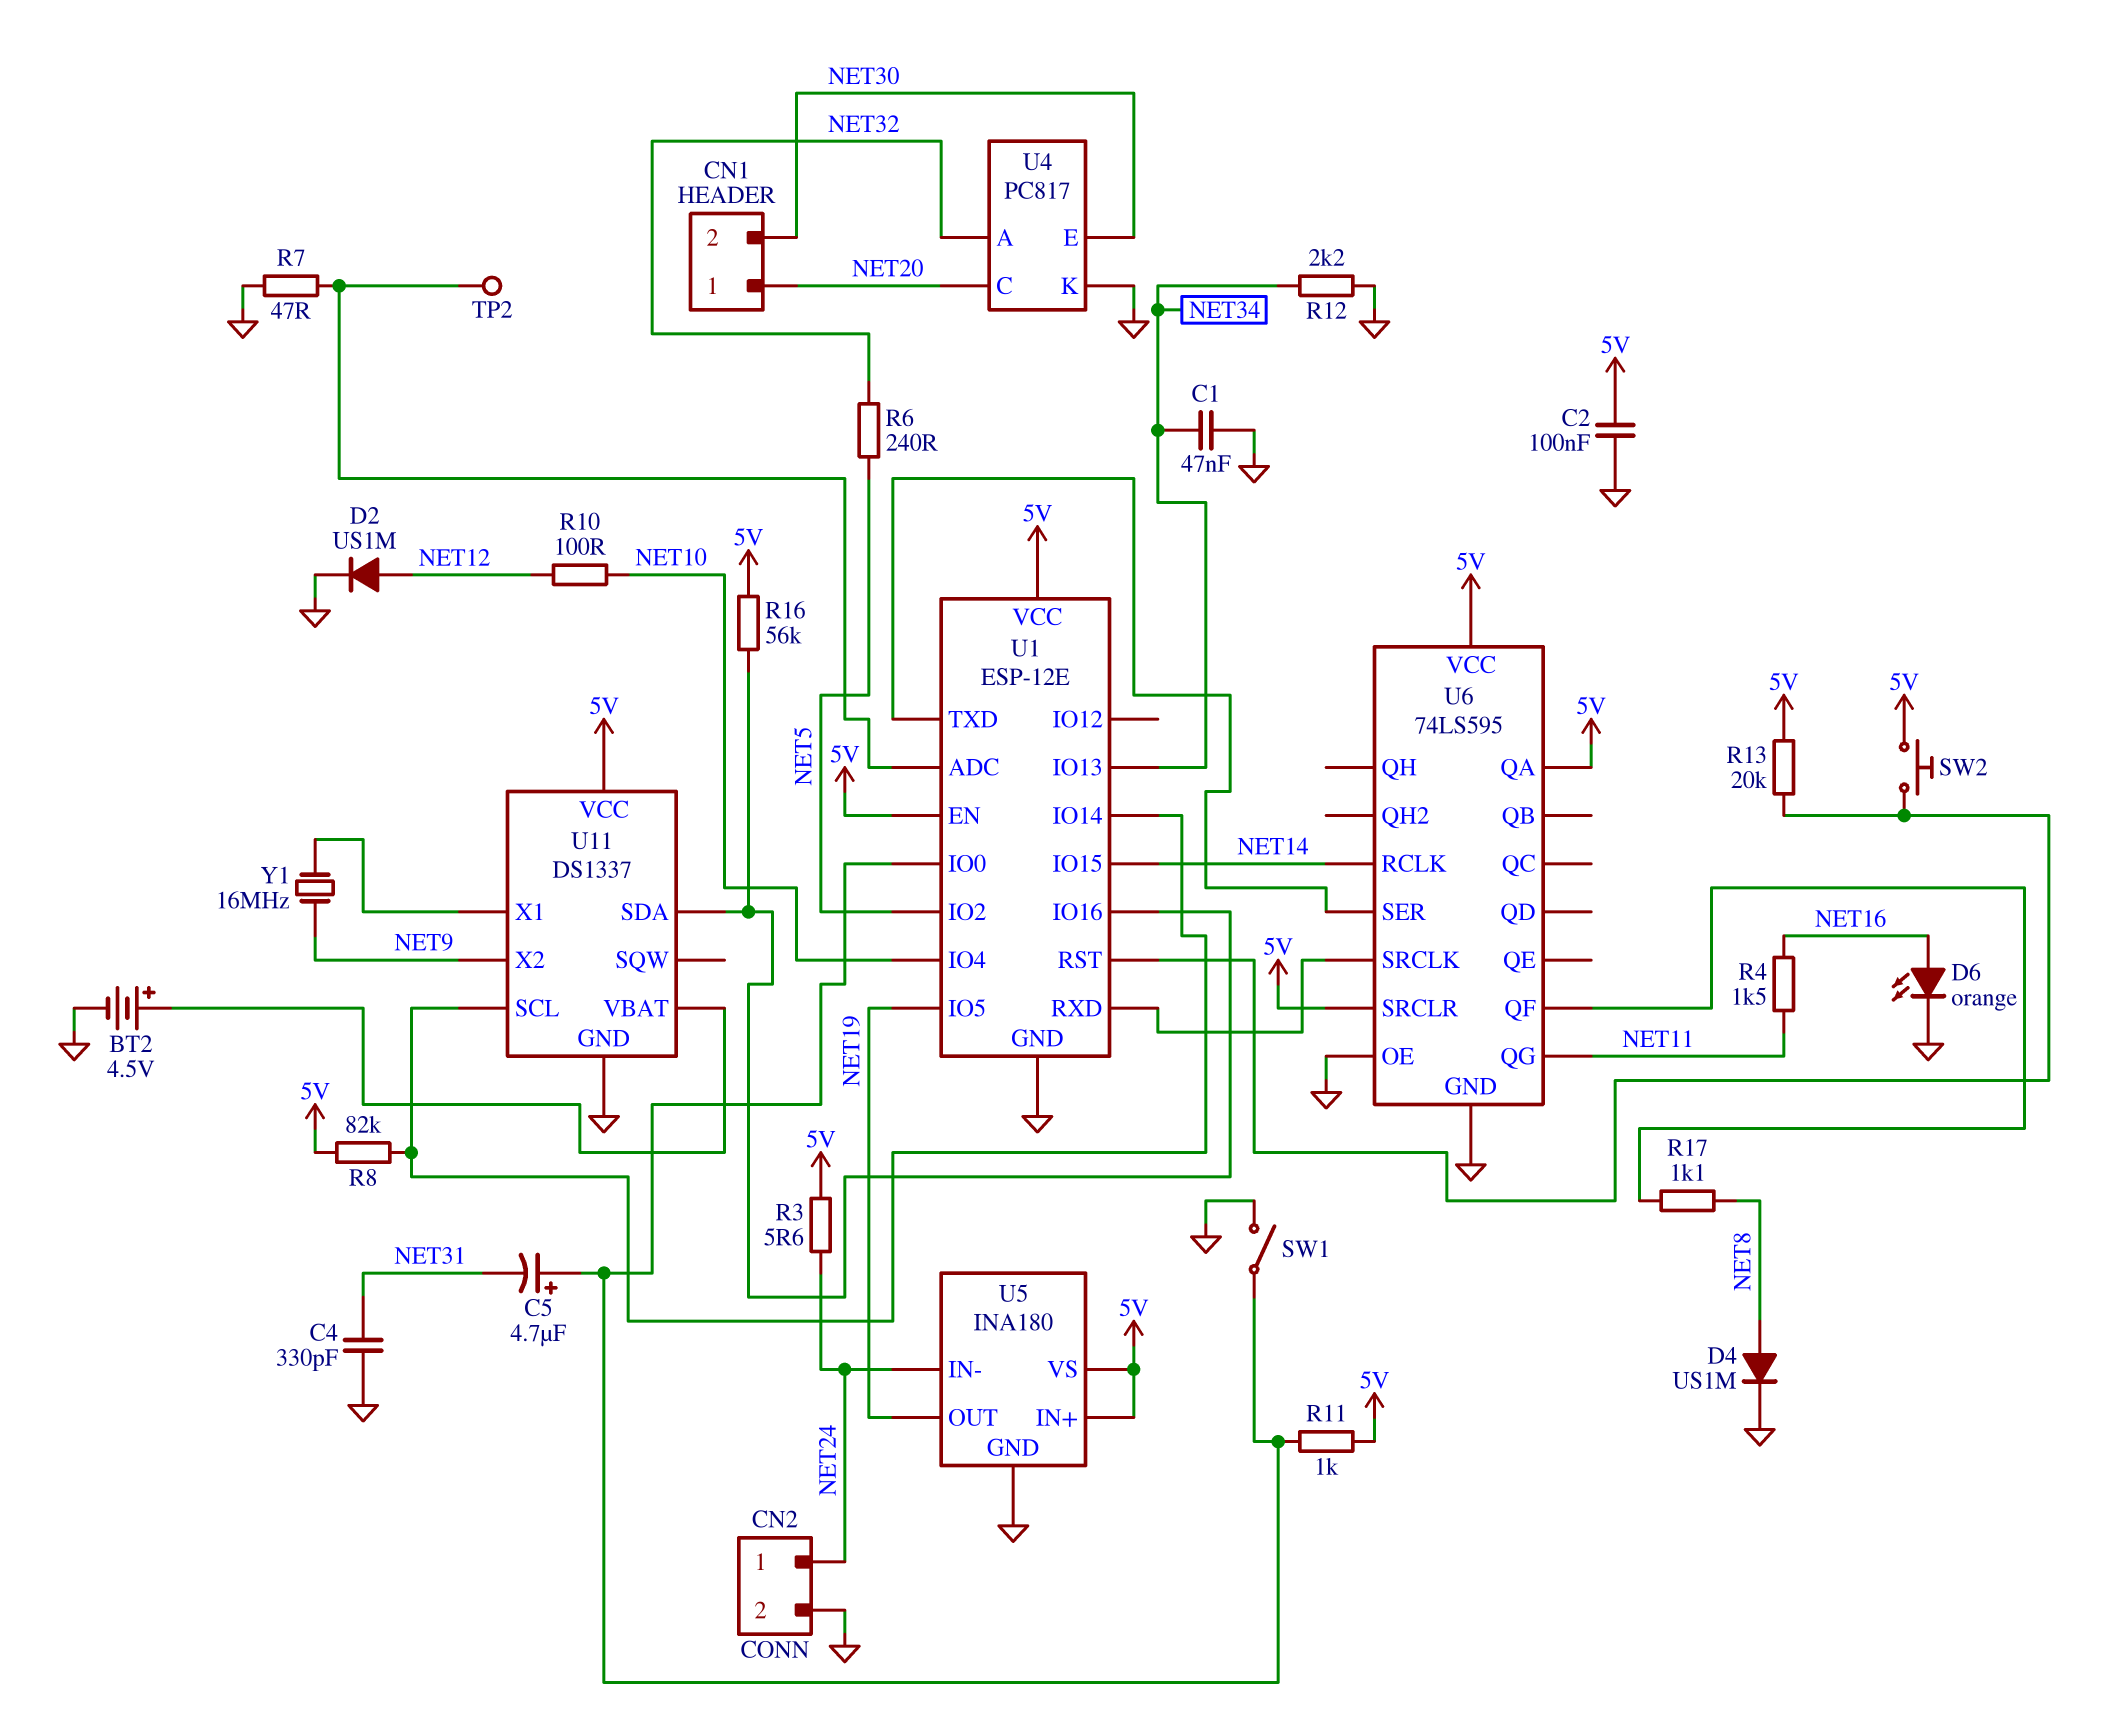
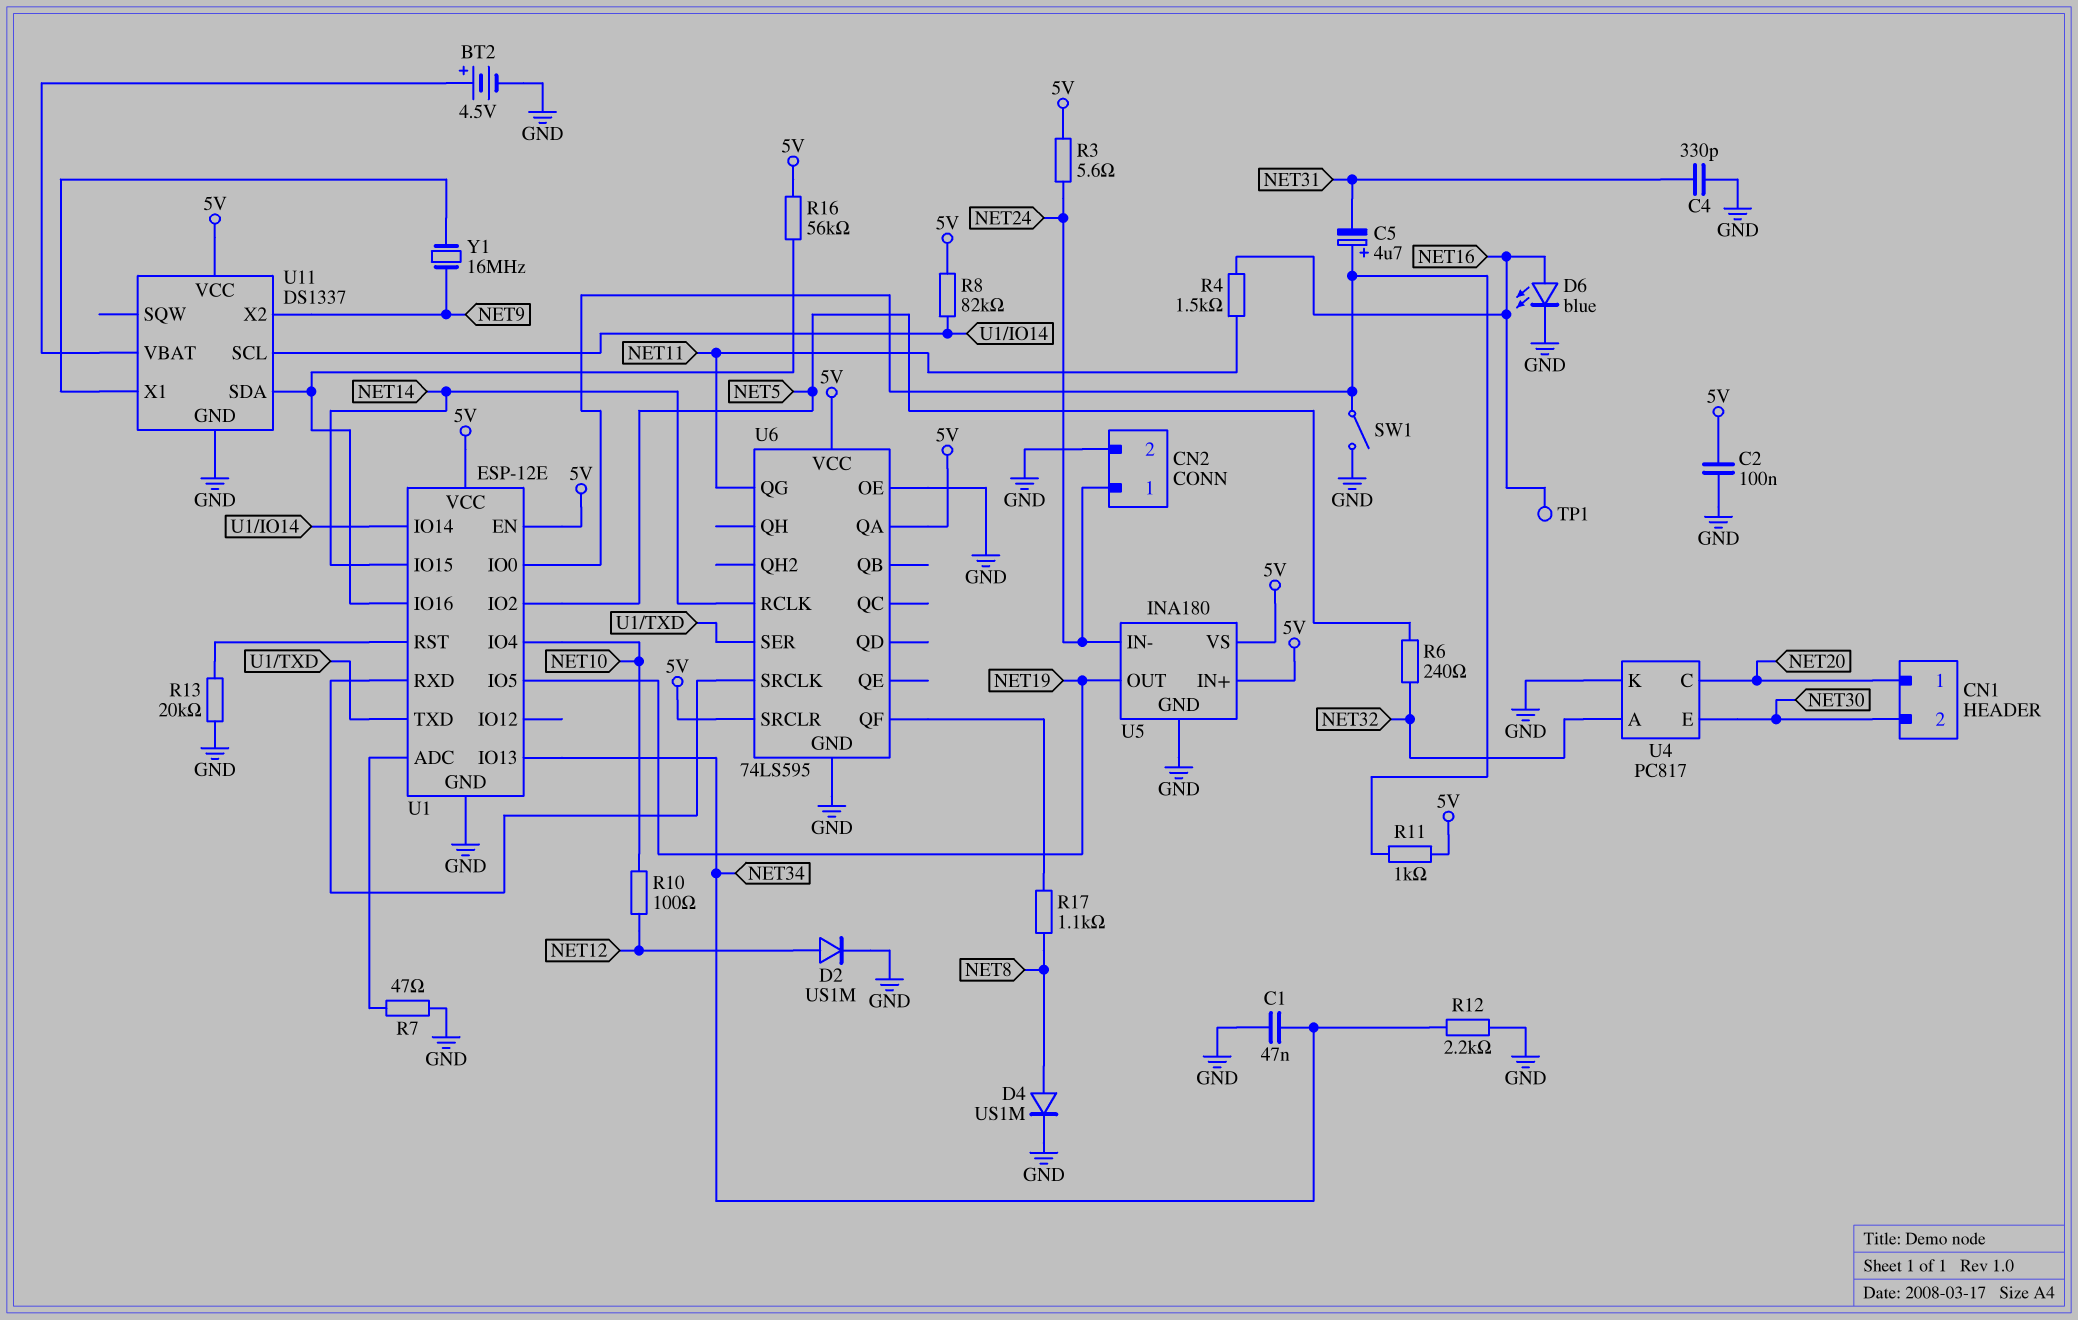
D6: LED orange (A NET16, K GND) -> LED blue (A NET16, K GND)
R13: 20k (5V, U1/RST) -> 20k (GND, U1/RST)
SW2: button (5V, U1/RST) -> none
TP1: none -> test point (NET16)
TP2: test point (U1/ADC) -> none

